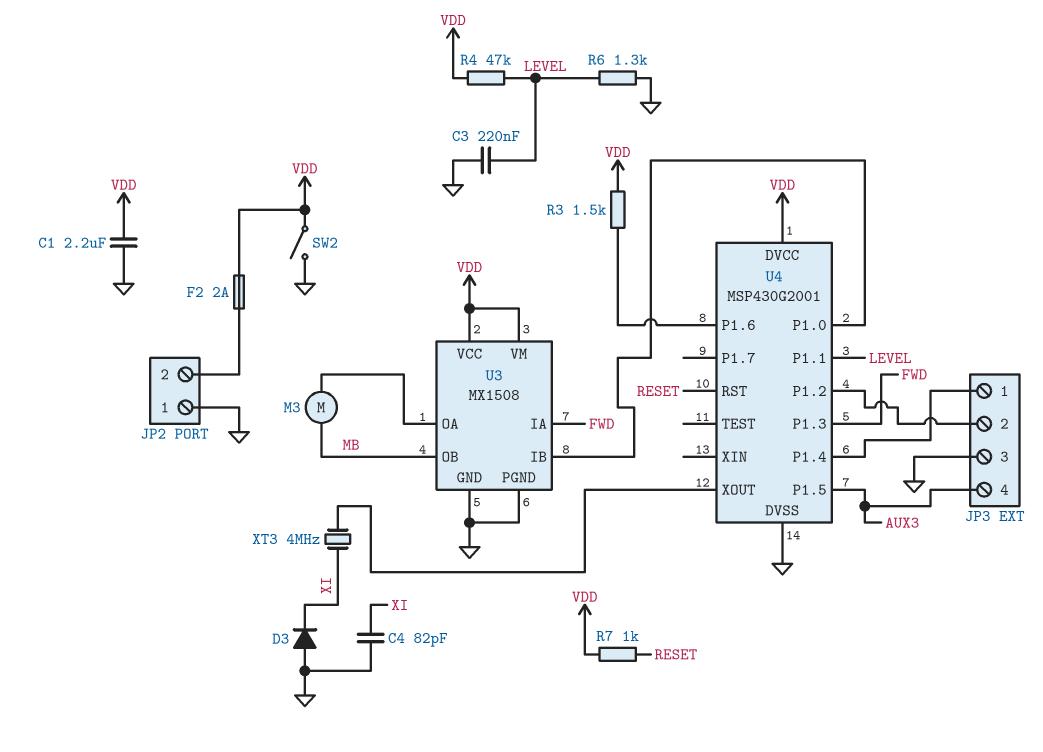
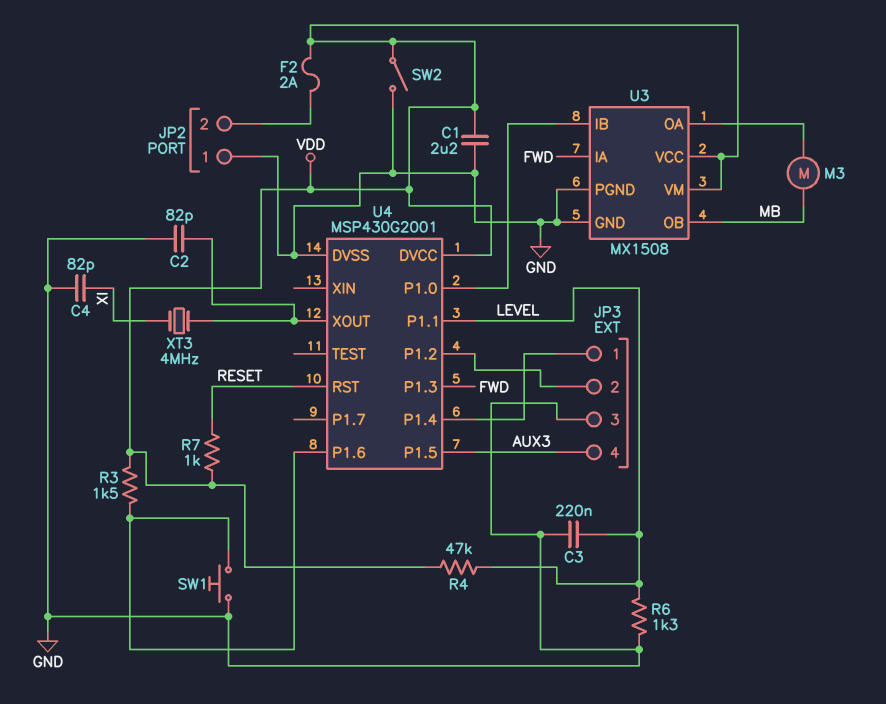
C2: none -> 82pF (GND, U4/XOUT)
D3: diode (A GND, K XI) -> none
SW1: none -> button (GND, U4/P1.6)

